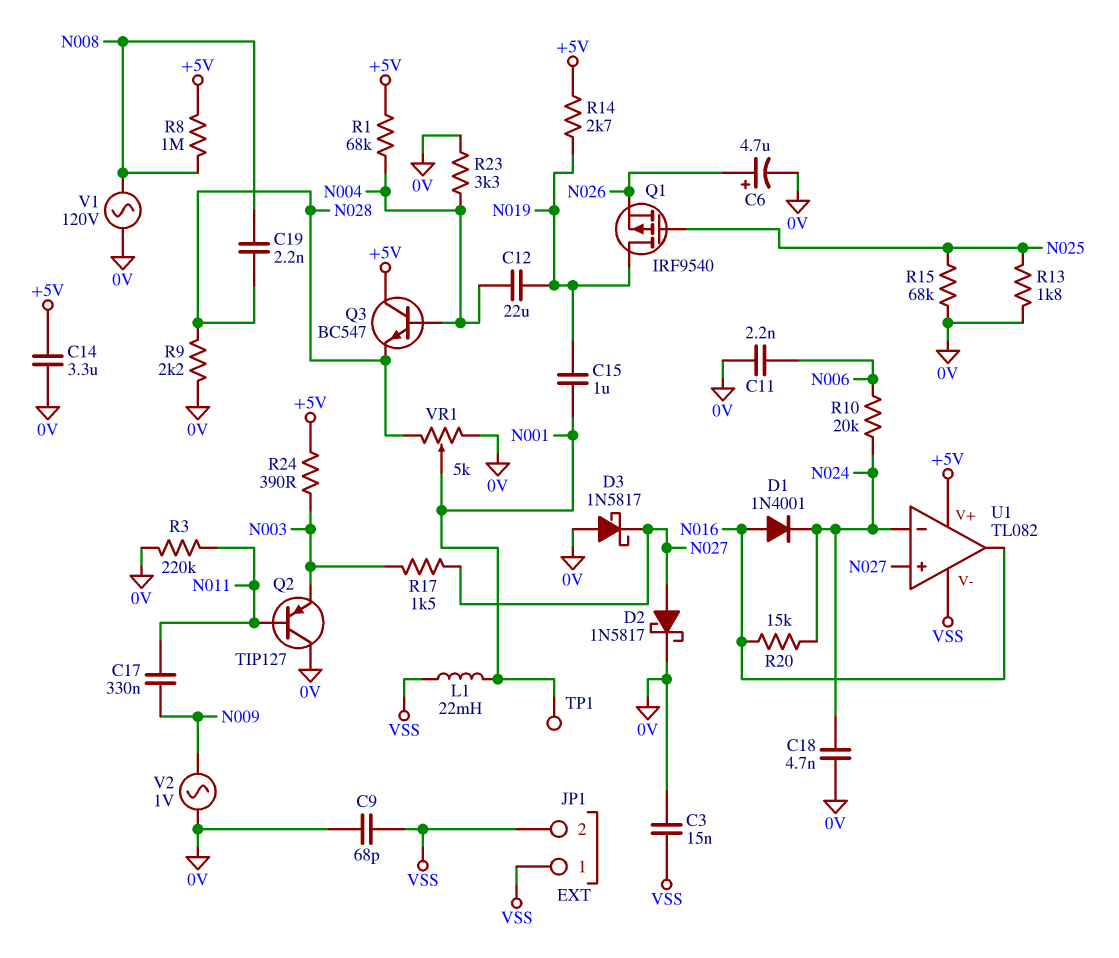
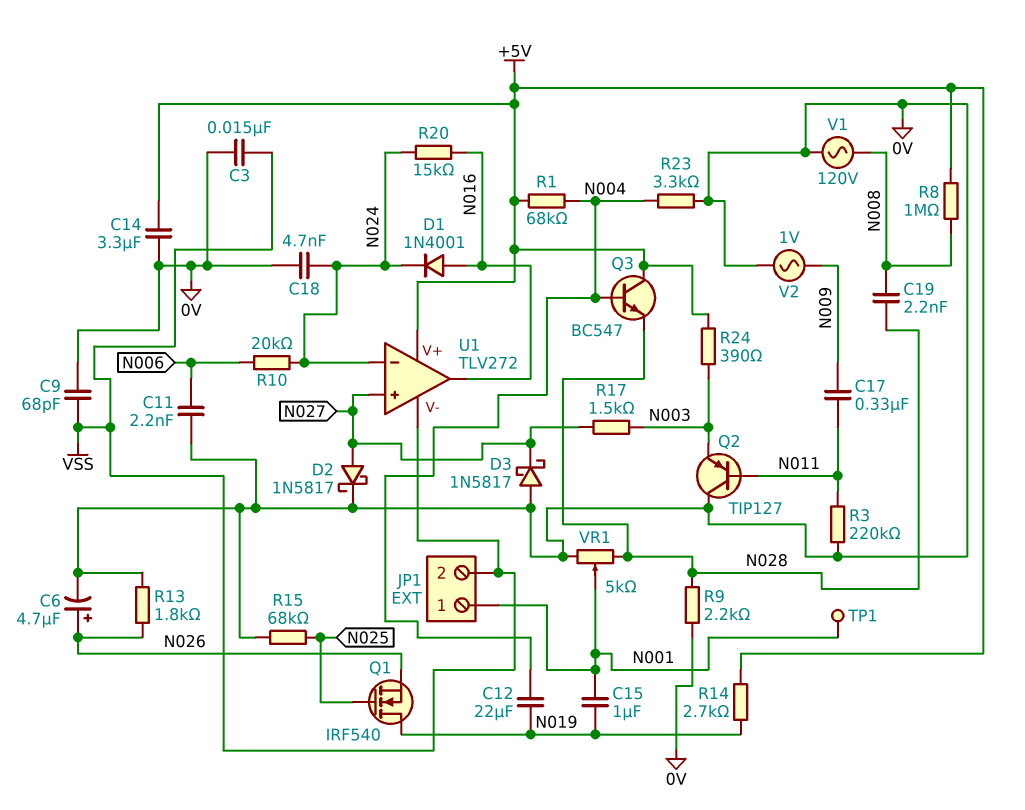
JP1 pin 1: VSS -> N001
L1: 22mH (N001, VSS) -> none
Q1: PMOS IRF9540 (G N025, D N019, S N026) -> NMOS IRF540 (G N025, D N019, S N026)
R13: 1.8k (0V, N025) -> 1.8k (0V, N026)
U1: TL082 -> TLV272

